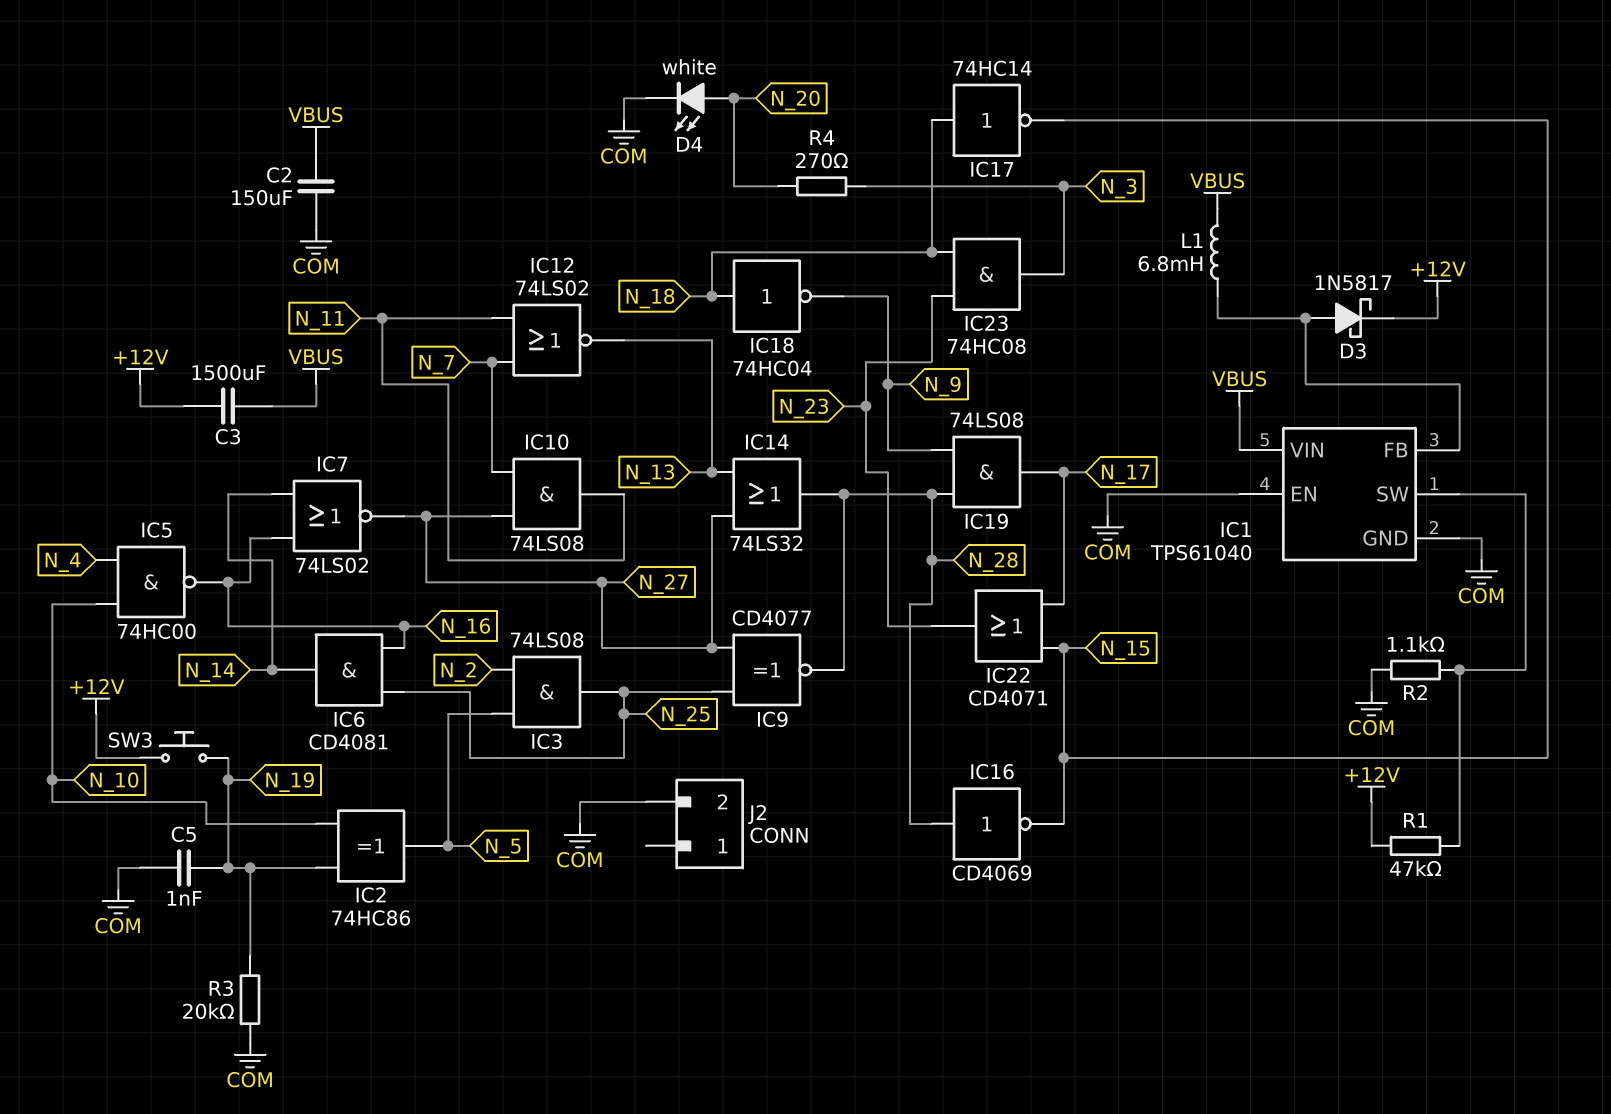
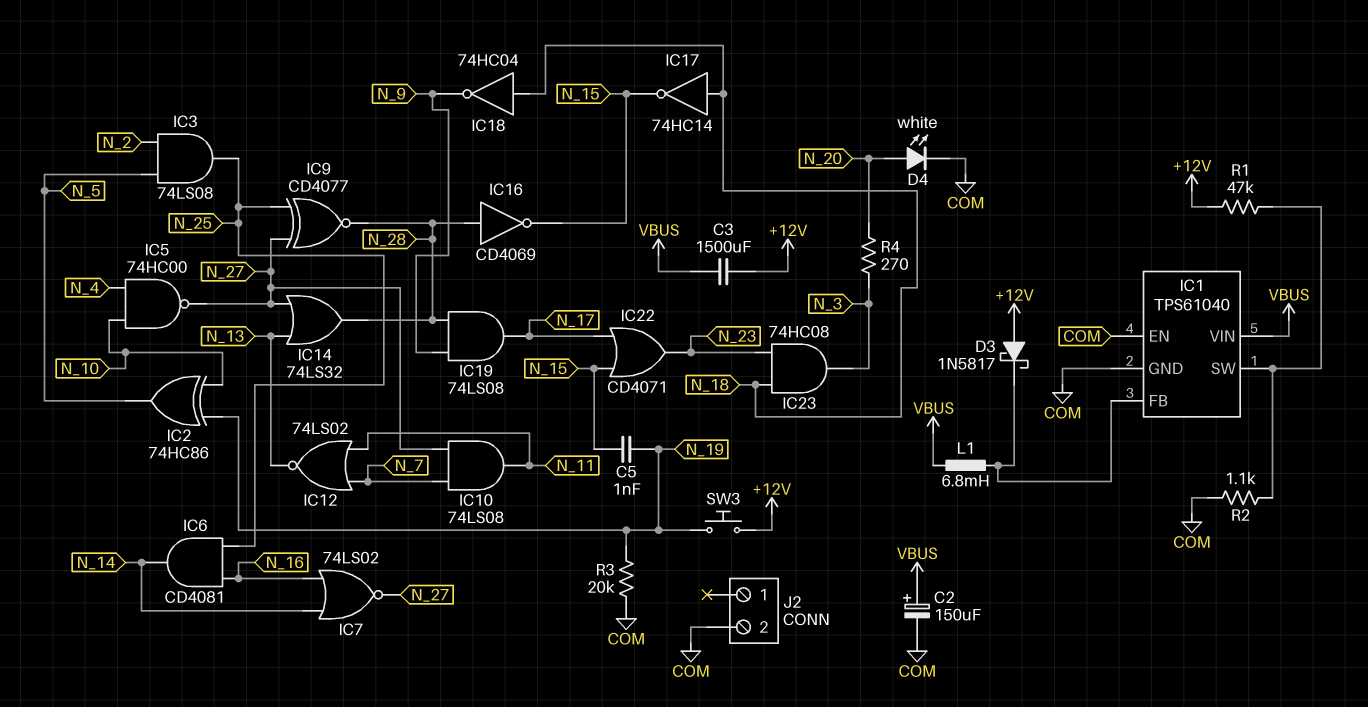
C2: 150uF (COM, VBUS) -> 150uF (plus VBUS, minus COM)
C5: 1nF (COM, N_19) -> 1nF (N_15, N_19)
D3: schottky 1N5817 (A IC1/FB, K +12V) -> schottky 1N5817 (A +12V, K IC1/FB)
IC5: NAND 74HC00 (in N_4, in N_10, out N_16) -> NAND 74HC00 (in N_4, in N_10, out N_27)

